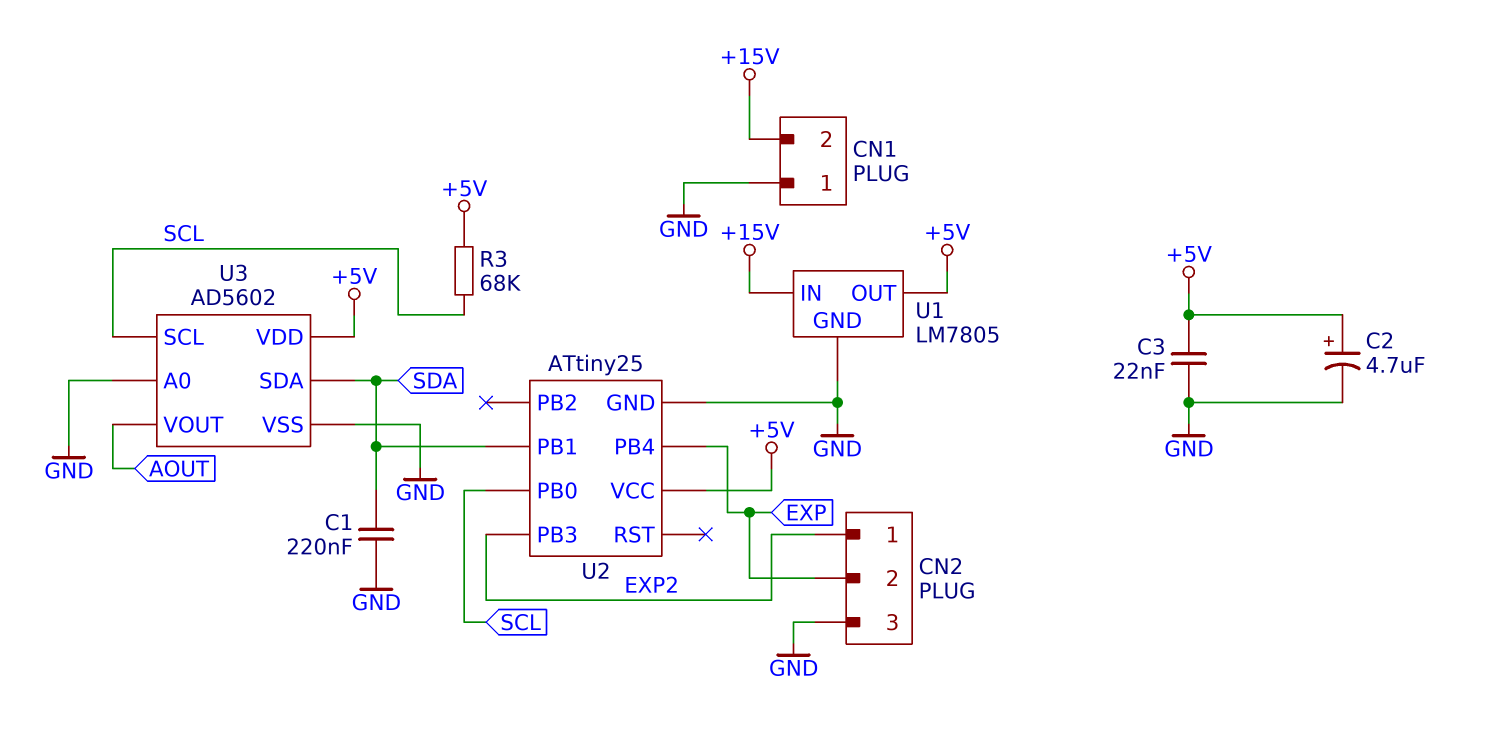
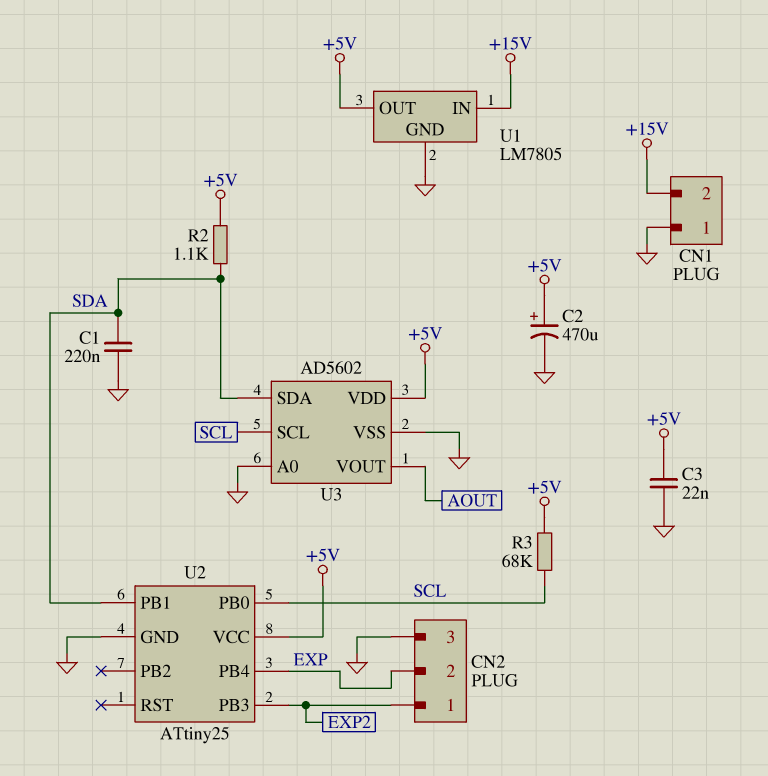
C2: 4.7uF (plus +5V, minus GND) -> 470uF (plus +5V, minus GND)
R2: none -> 1.1k (+5V, SDA)

